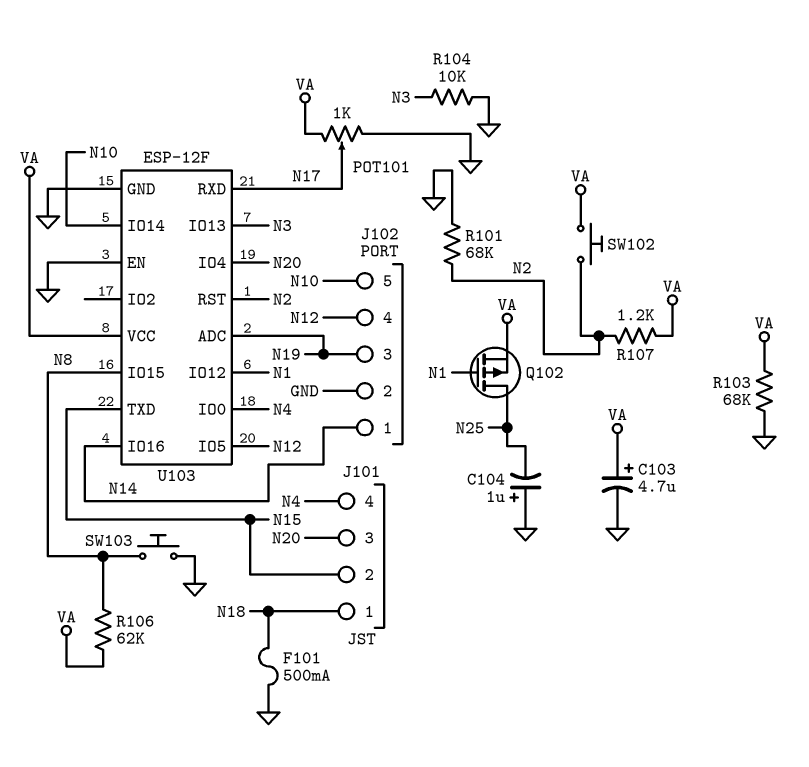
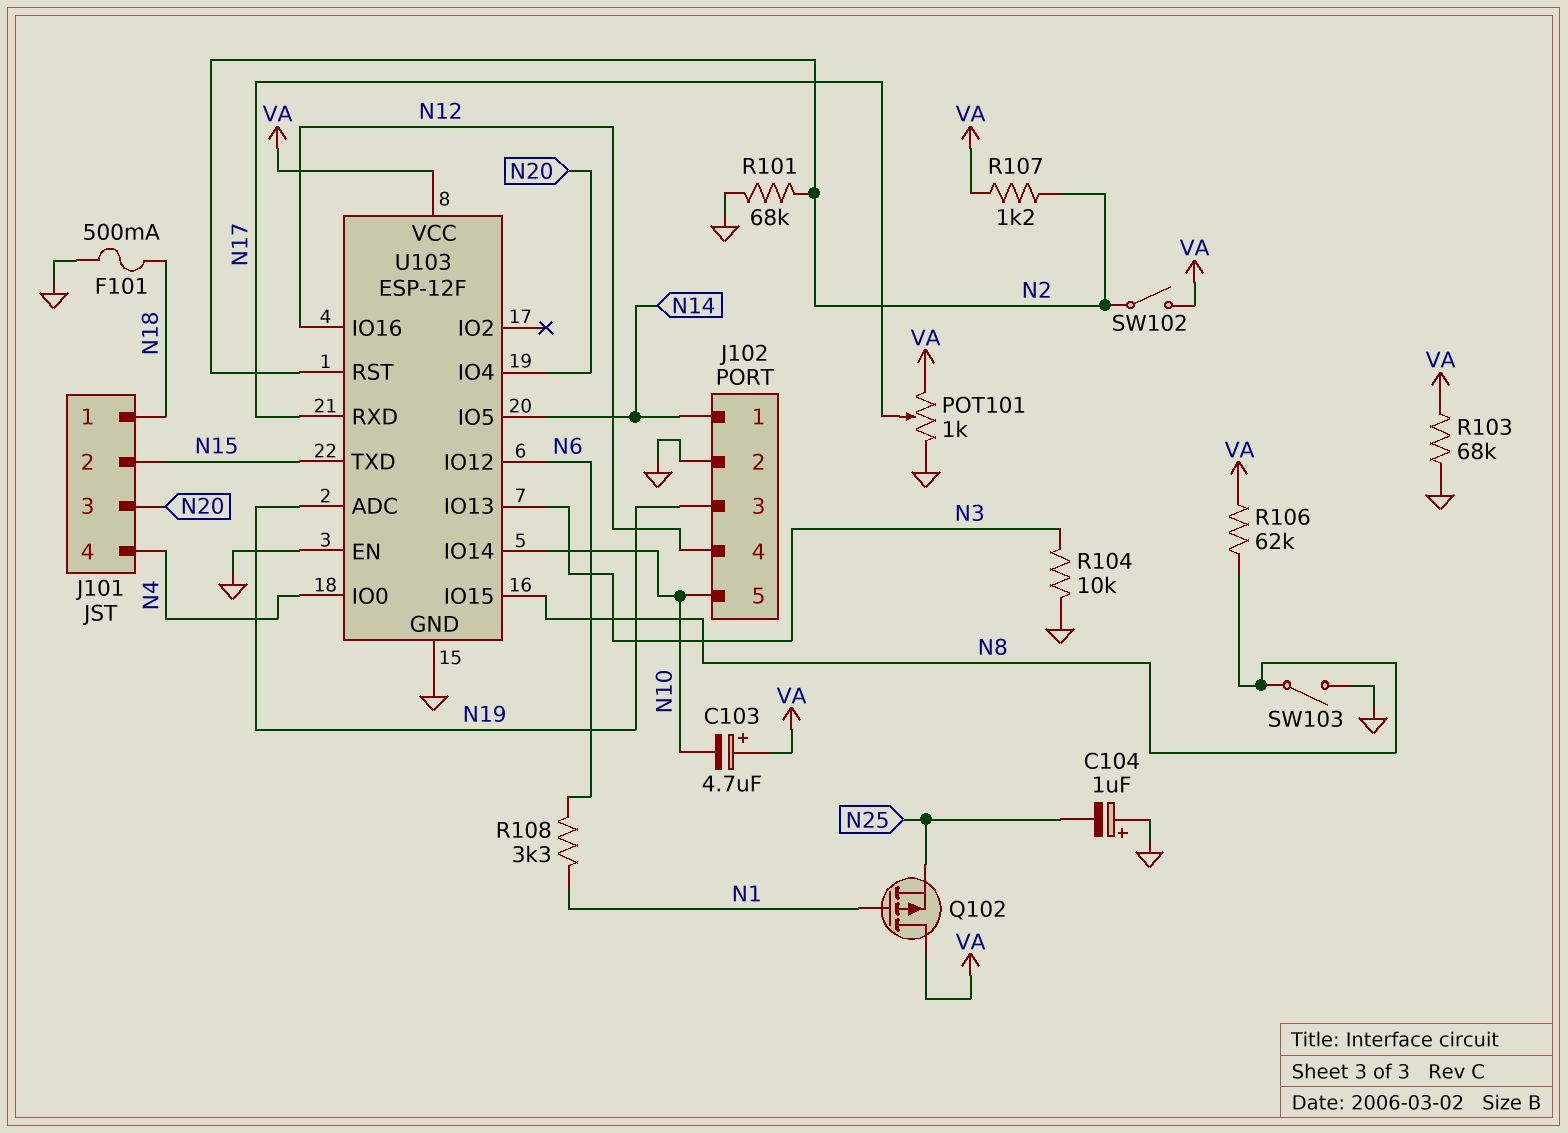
C103: 4.7uF (plus VA, minus GND) -> 4.7uF (plus VA, minus N10)
Q102: PMOS (G N1, D N25, S VA) -> PMOS (G N1, D VA, S N25)
R108: none -> 3.3k (N1, N6)
SW102: button (N2, VA) -> switch (N2, VA)
SW103: button (GND, N8) -> switch (GND, N8)
U103 pin IO5: N12 -> N14
U103 pin IO12: N1 -> N6
U103 pin IO16: N14 -> N12

